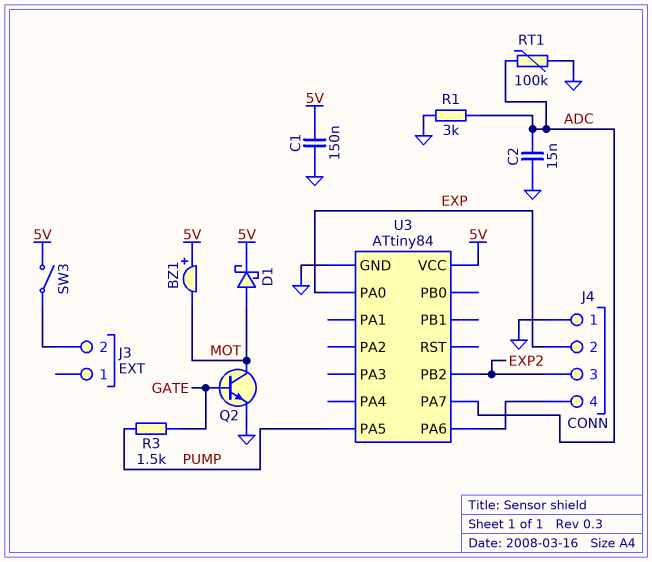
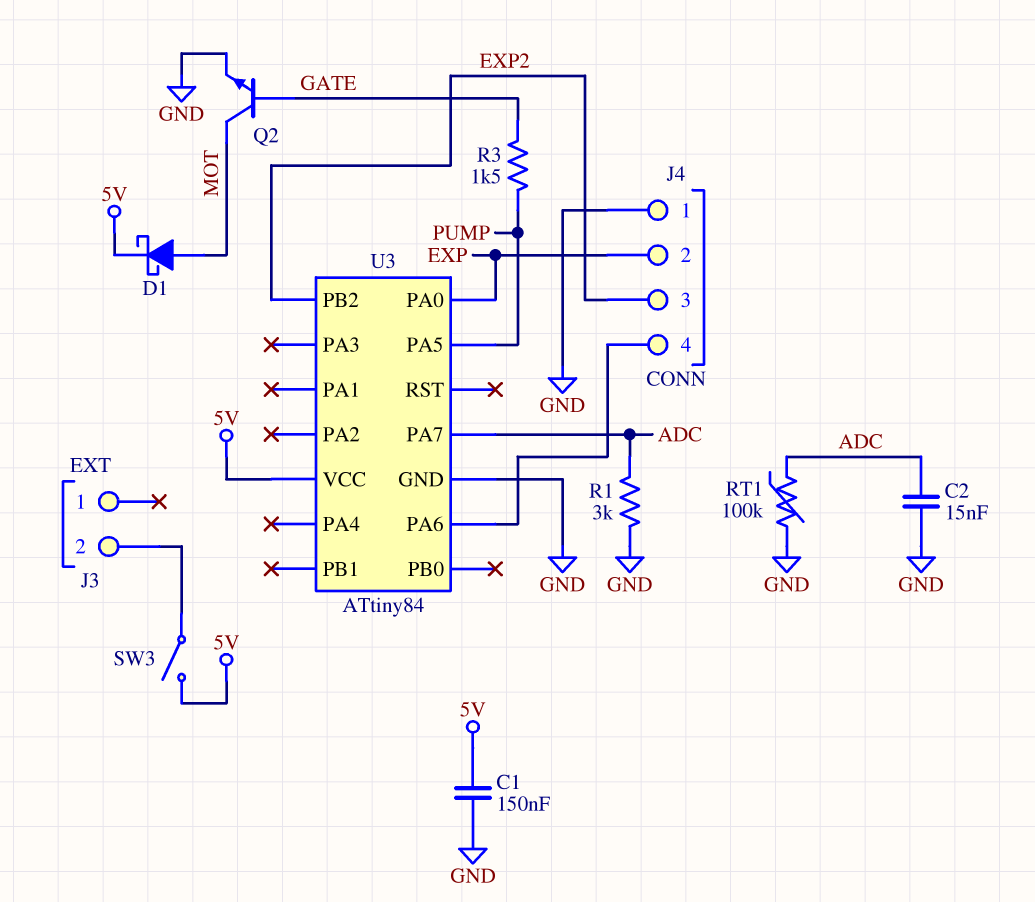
BZ1: buzzer (plus 5V, minus MOT) -> none

